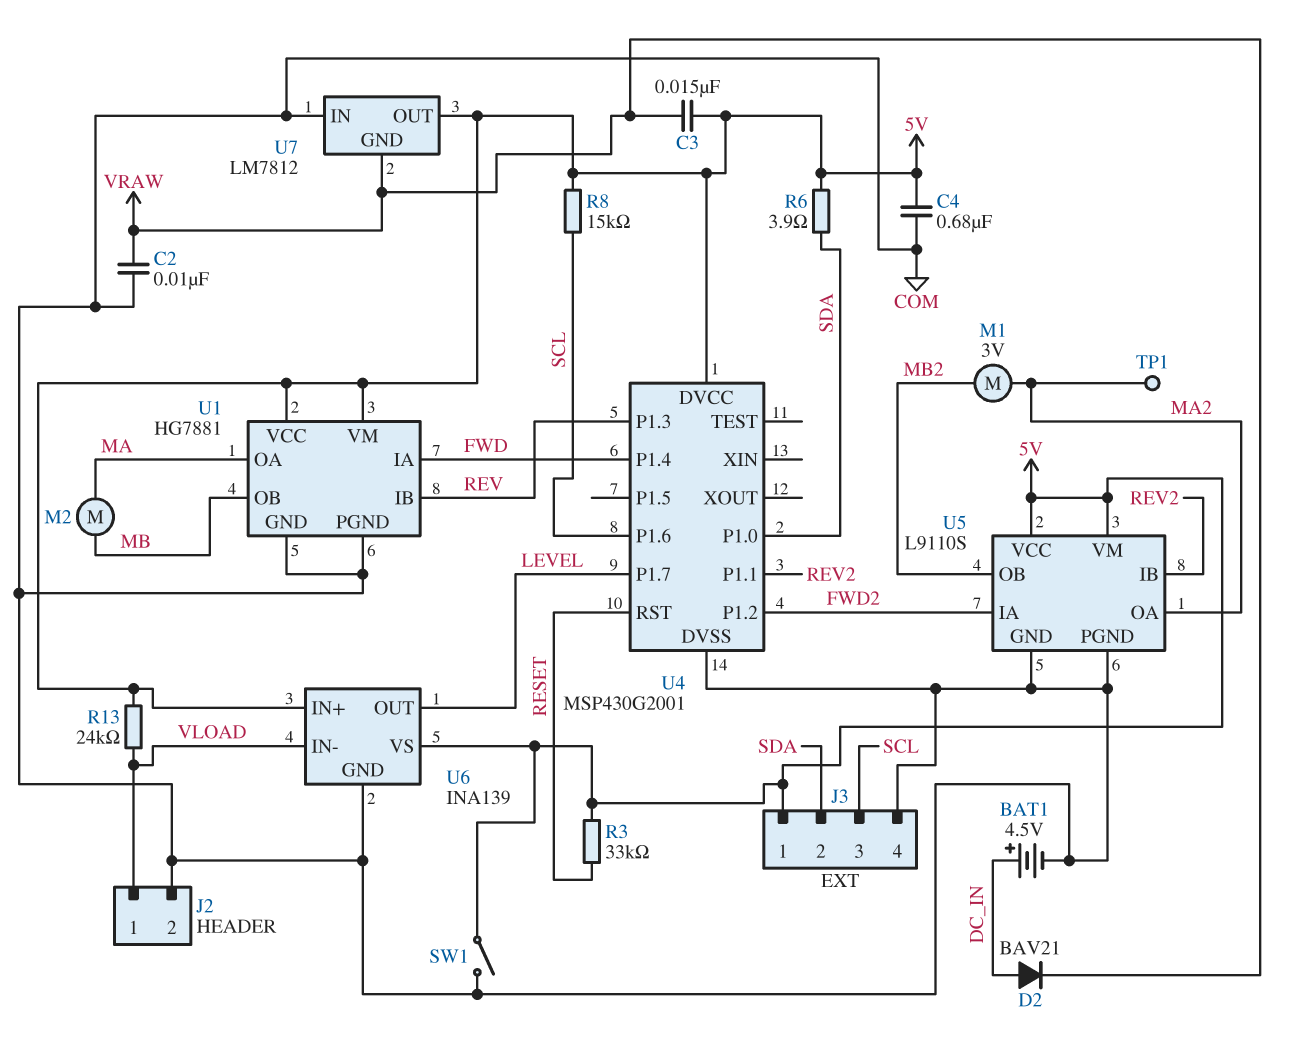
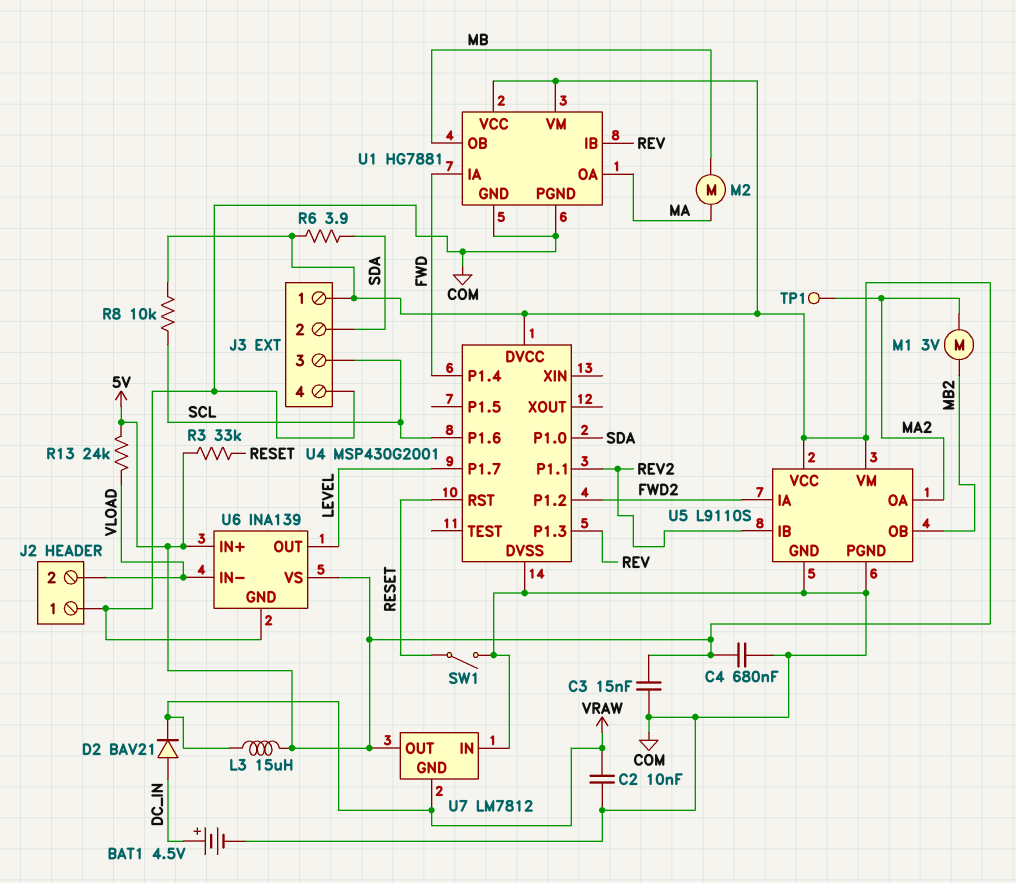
C3: 15nF (5V, VRAW) -> 15nF (5V, COM)
J2 pin 1: VLOAD -> COM
J2 pin 2: COM -> VLOAD
L3: none -> 15uH (5V, VRAW)
R8: 15k (5V, SCL) -> 10k (5V, SCL)
SW1: switch (5V, COM) -> switch (COM, RESET)

